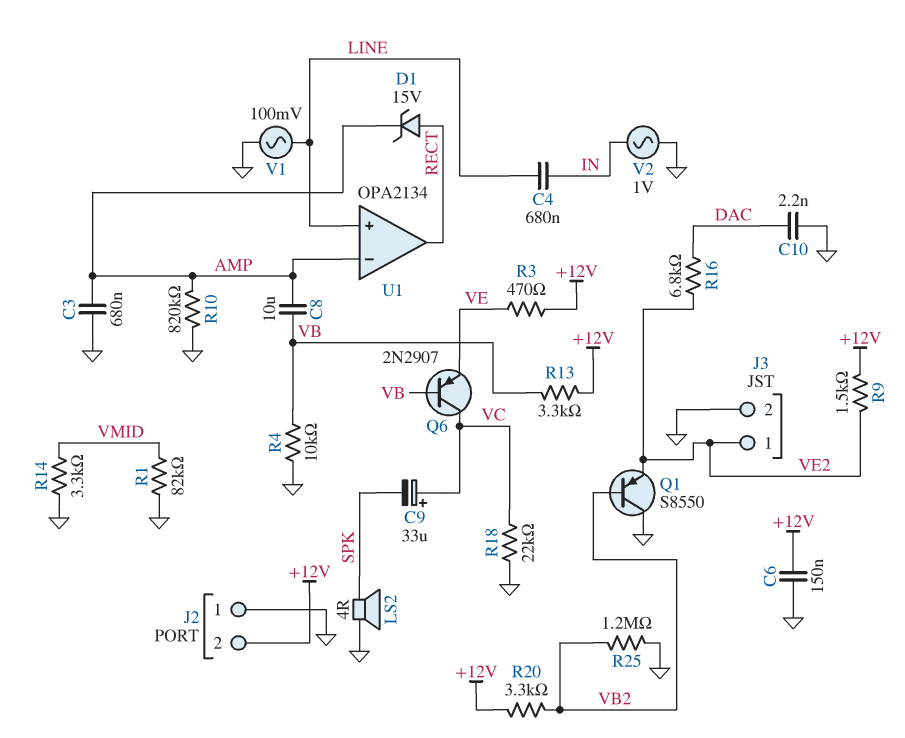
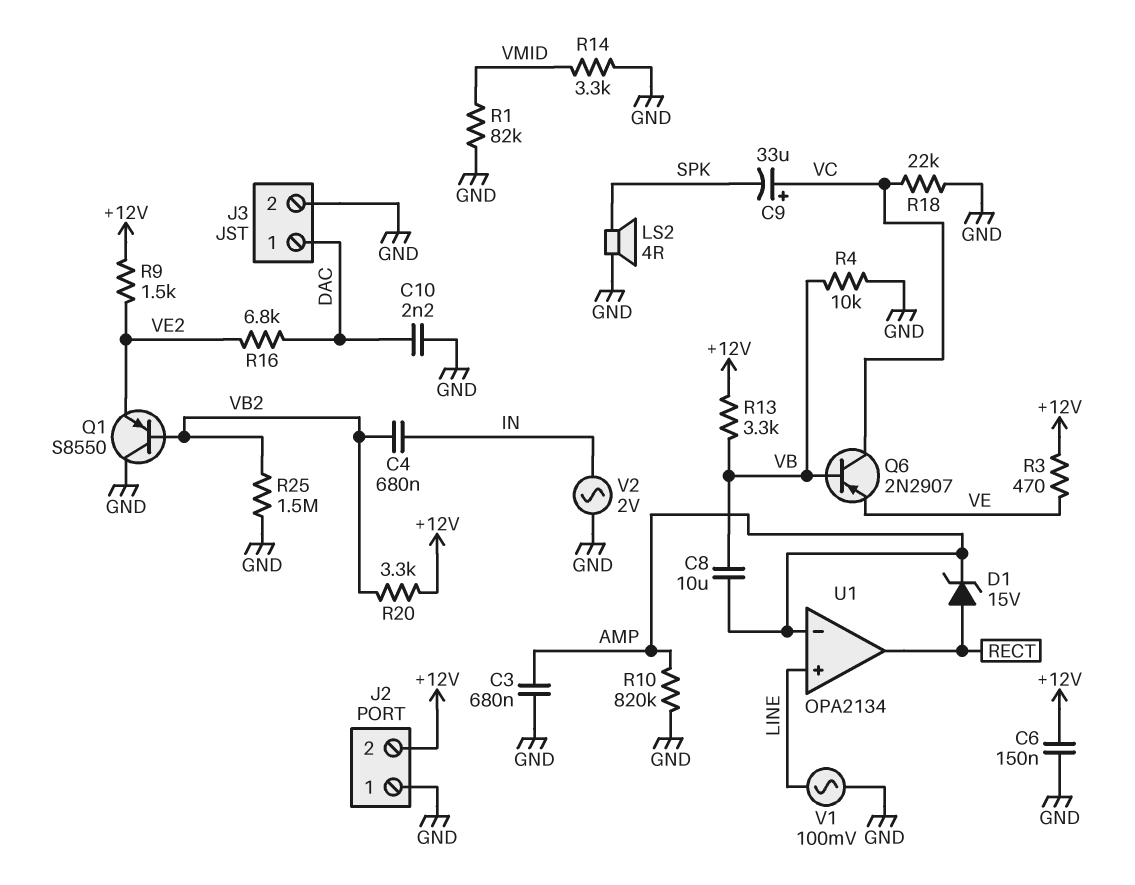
C4: 680nF (IN, LINE) -> 680nF (IN, VB2)
J3 pin 1: VE2 -> DAC
R25: 1.2M (GND, VB2) -> 1.5M (GND, VB2)
V2: AC 1V (GND, IN) -> AC 2V (GND, IN)

